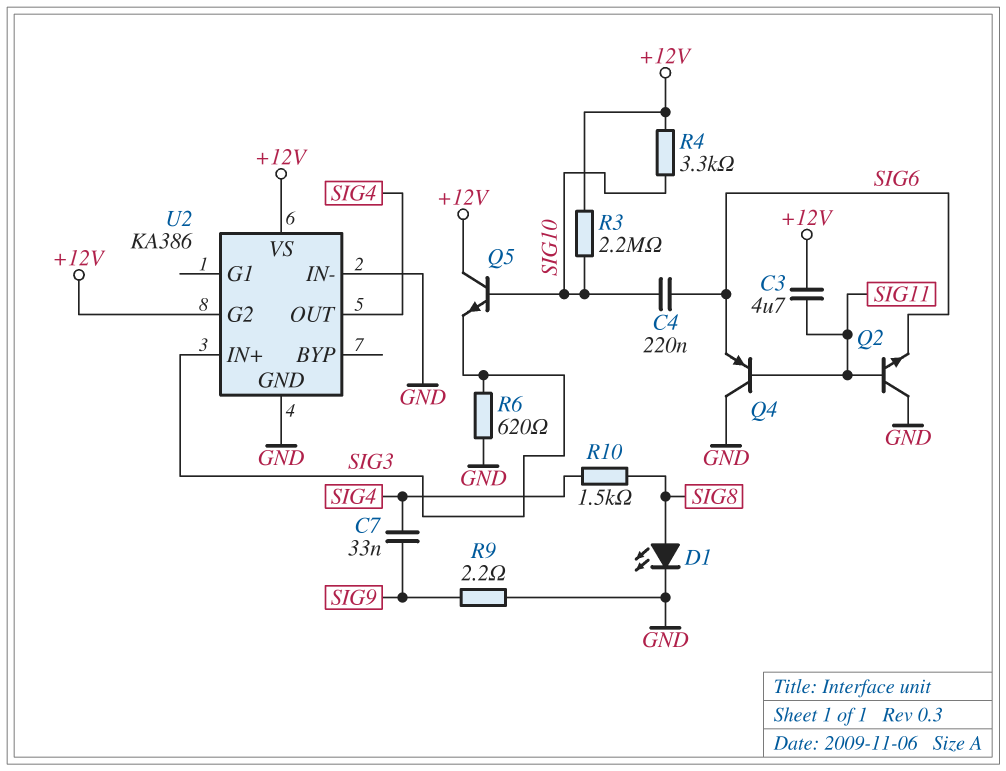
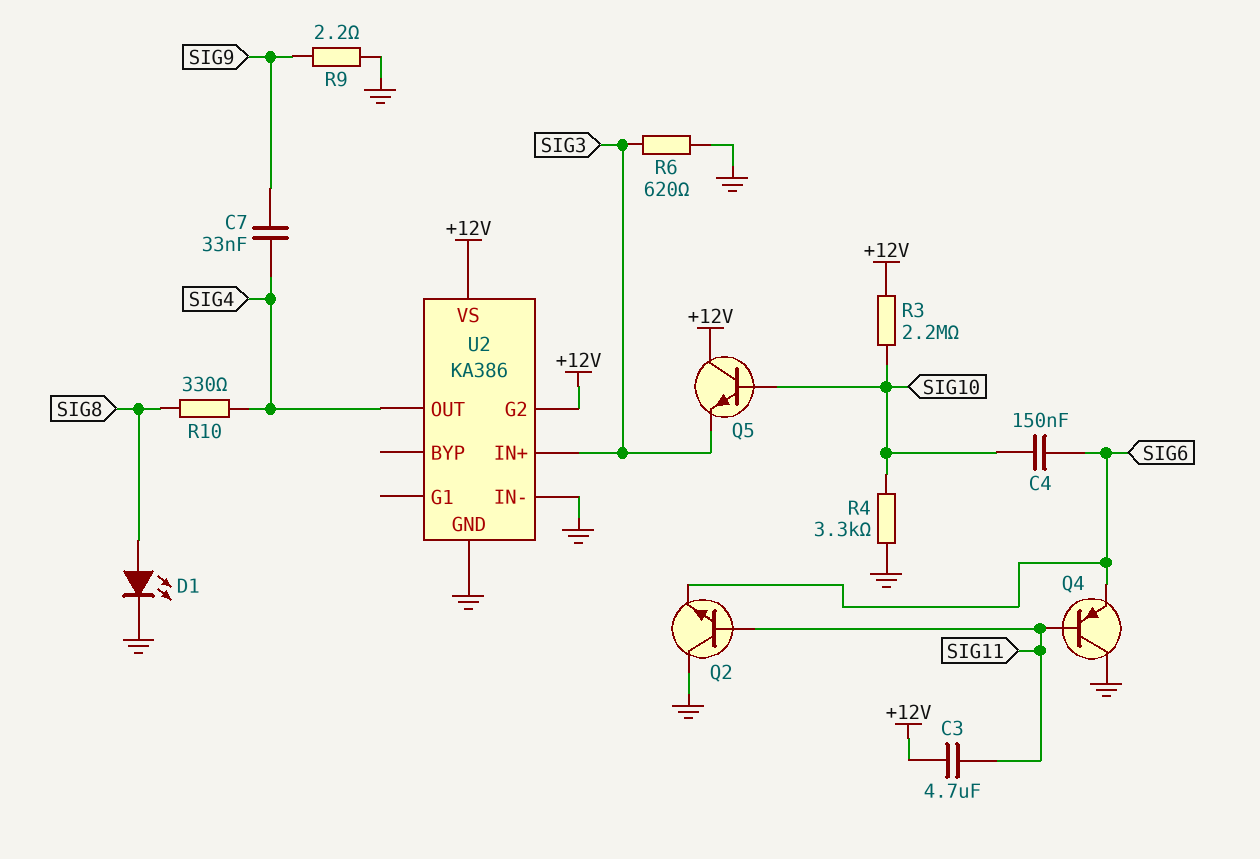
C4: 220nF (SIG6, SIG10) -> 150nF (SIG6, SIG10)
R4: 3.3k (+12V, SIG10) -> 3.3k (GND, SIG10)
R10: 1.5k (SIG4, SIG8) -> 330 (SIG4, SIG8)

